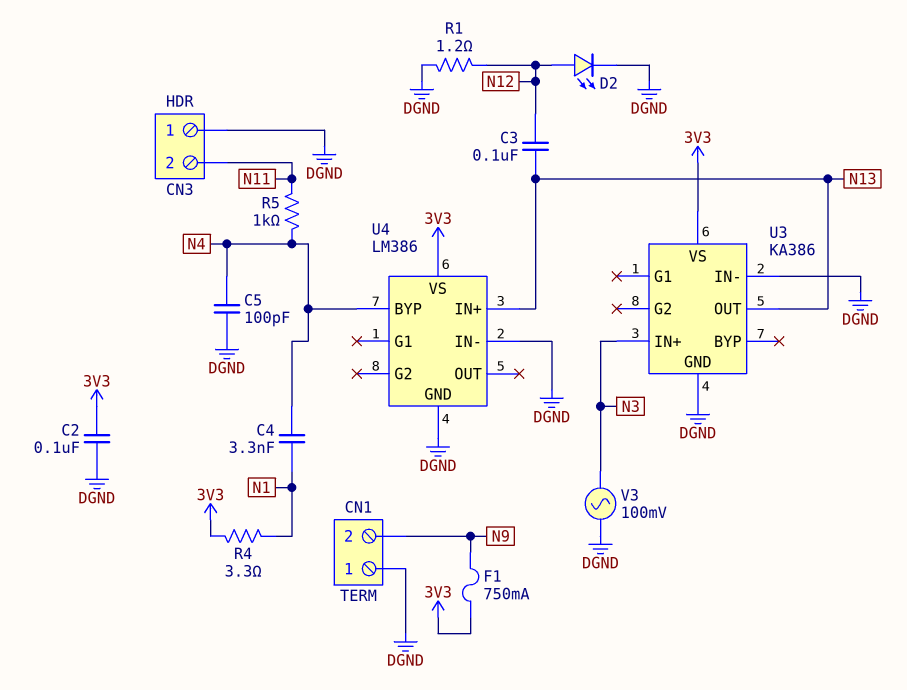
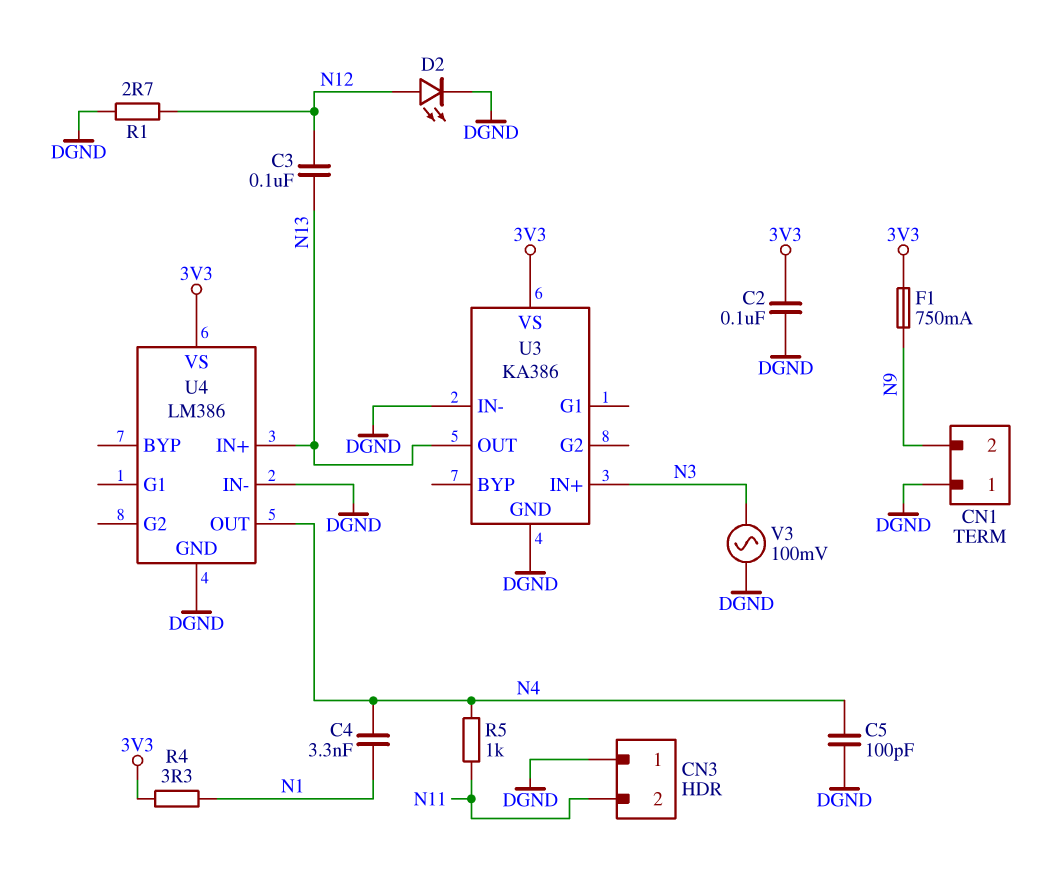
R1: 1.2 (DGND, N12) -> 2.7 (DGND, N12)
U4 pin BYP: N4 -> none
U4 pin OUT: none -> N4

